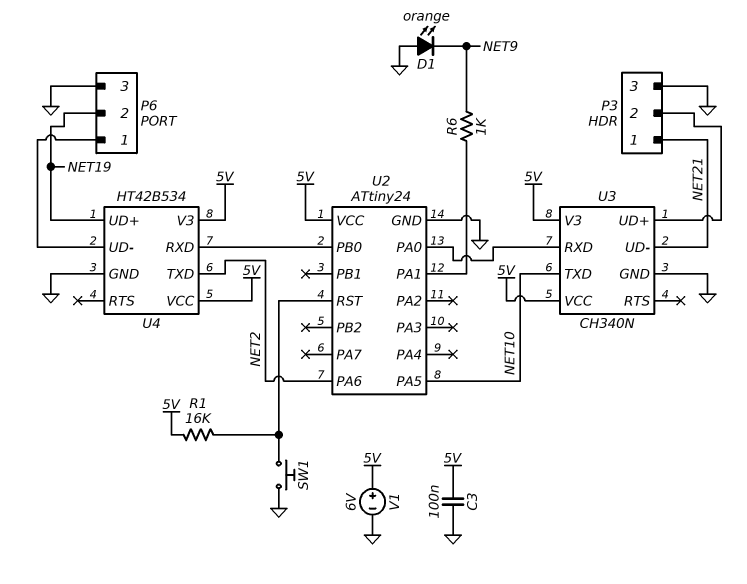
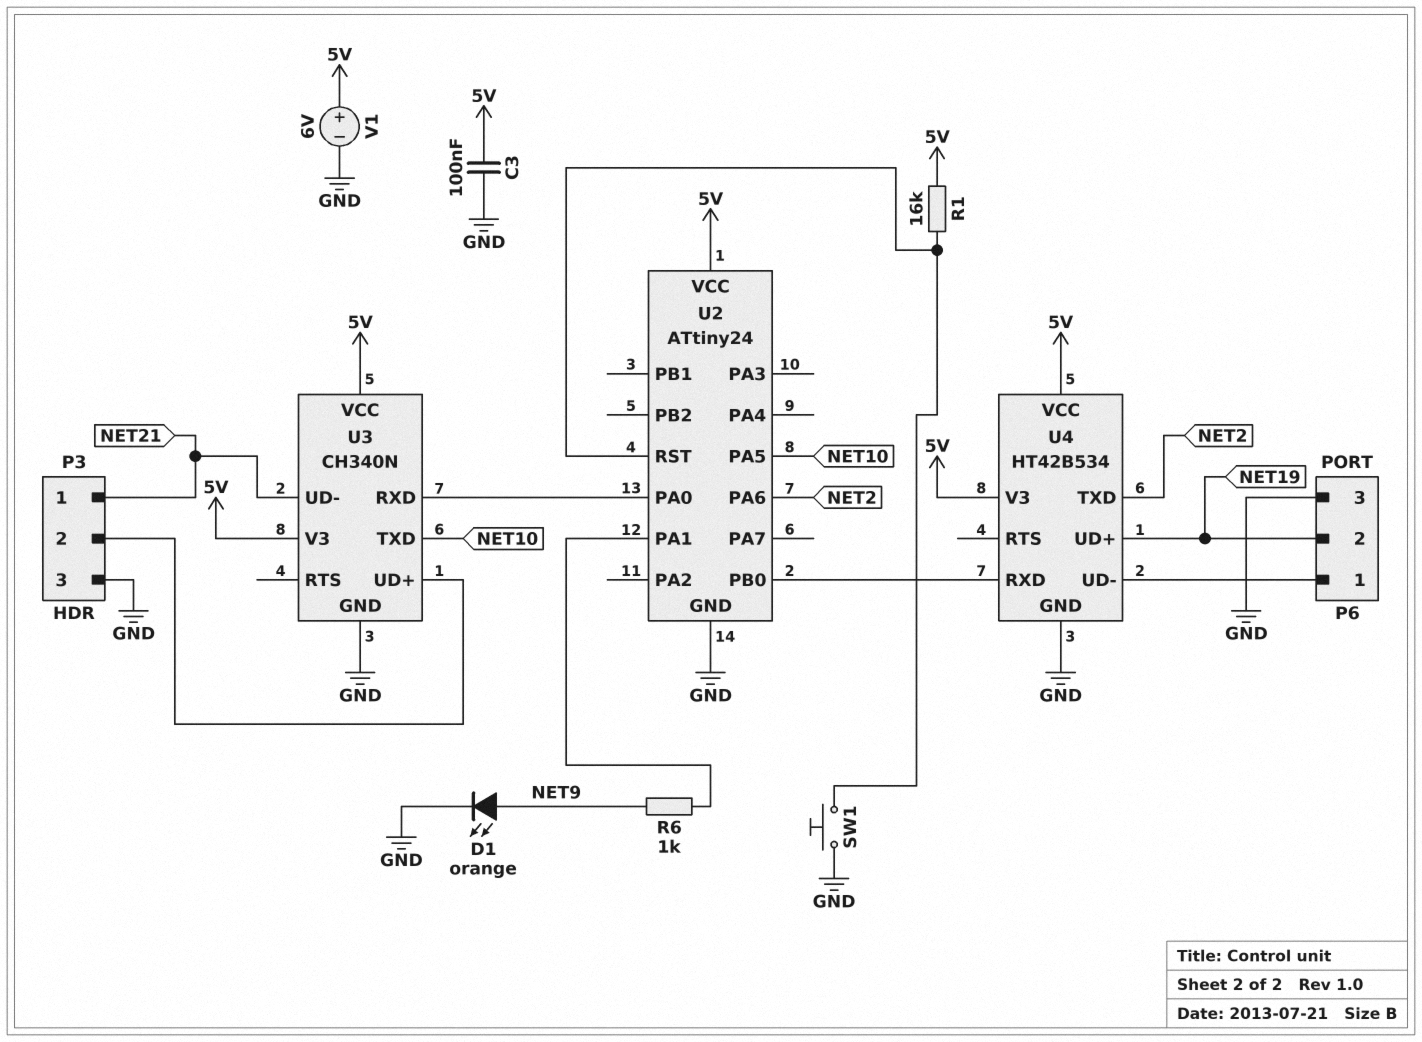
D1: LED orange (A GND, K NET9) -> LED orange (A NET9, K GND)

